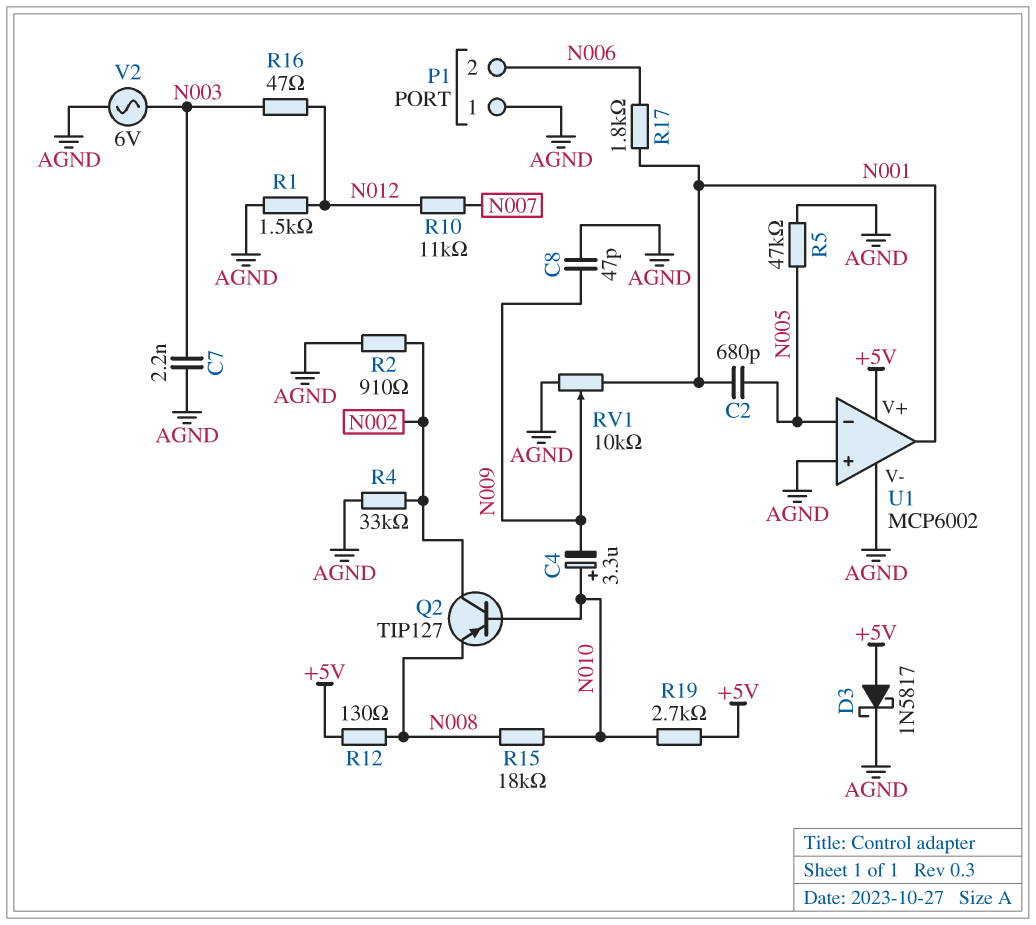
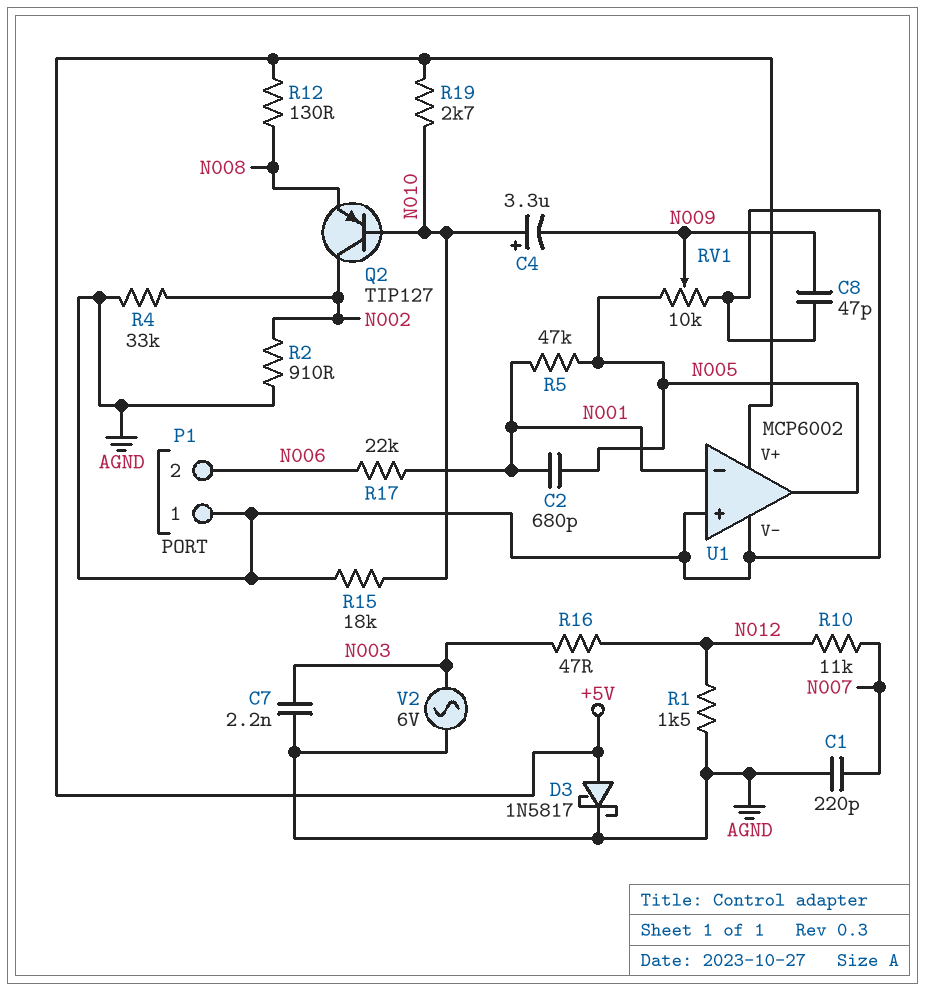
C1: none -> 220pF (AGND, N007)
R5: 47k (AGND, N005) -> 47k (N001, N005)
R15: 18k (N008, N010) -> 18k (AGND, N010)
R17: 1.8k (N001, N006) -> 22k (N001, N006)
RV1: 10k (AGND, N001, wiper N009) -> 10k (AGND, N005, wiper N009)
U1 pin in-: N005 -> N001
U1 pin out: N001 -> N005

